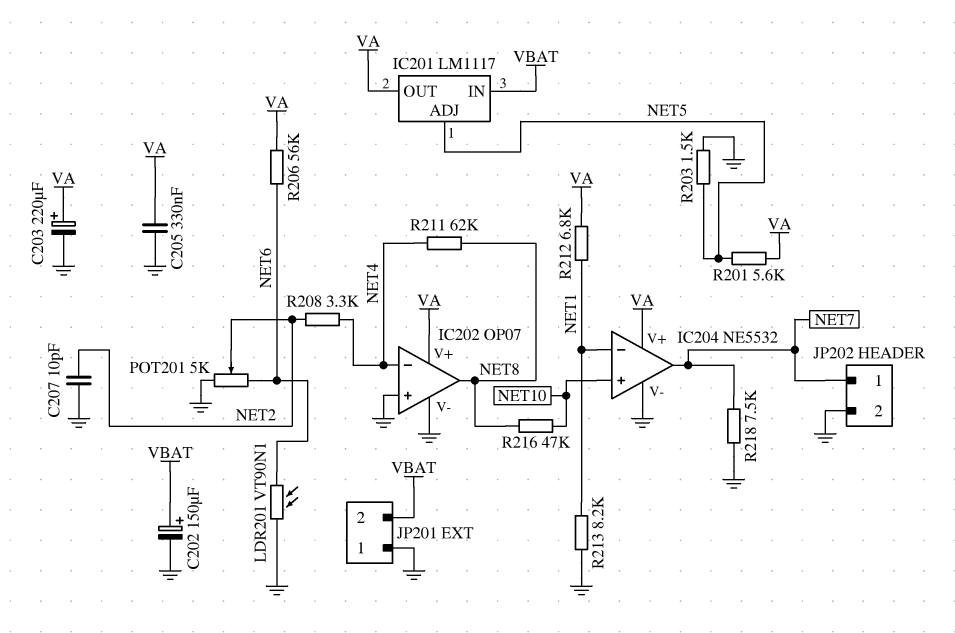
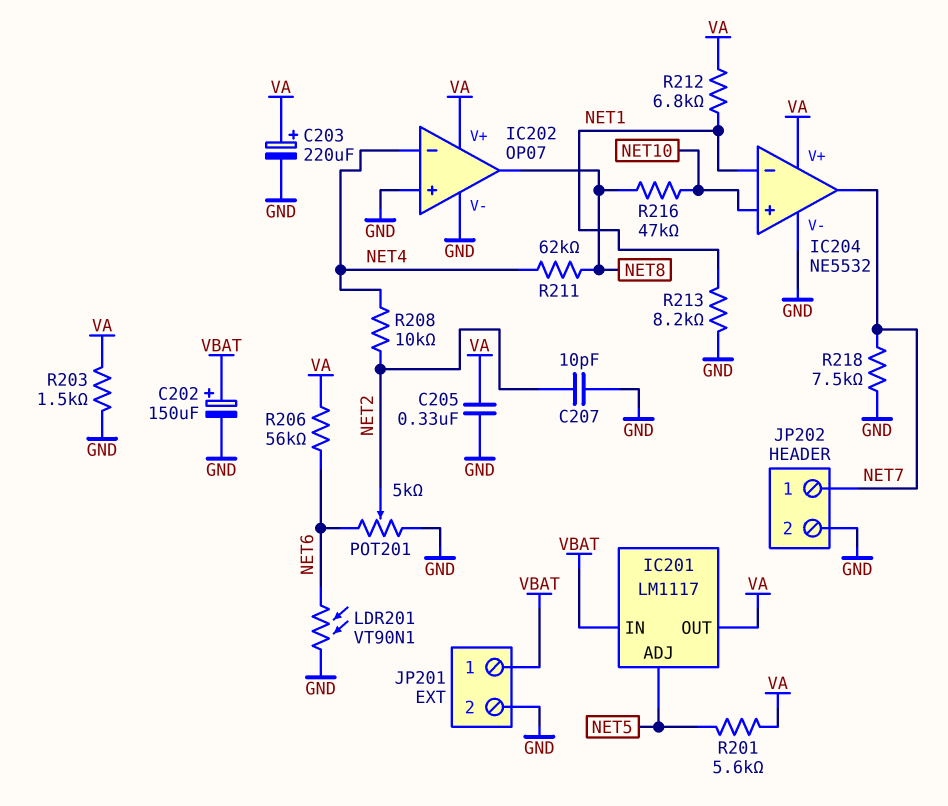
JP201 pin 1: GND -> VBAT
JP201 pin 2: VBAT -> GND
R203: 1.5k (GND, NET5) -> 1.5k (GND, VA)
R208: 3.3k (NET2, NET4) -> 10k (NET2, NET4)

